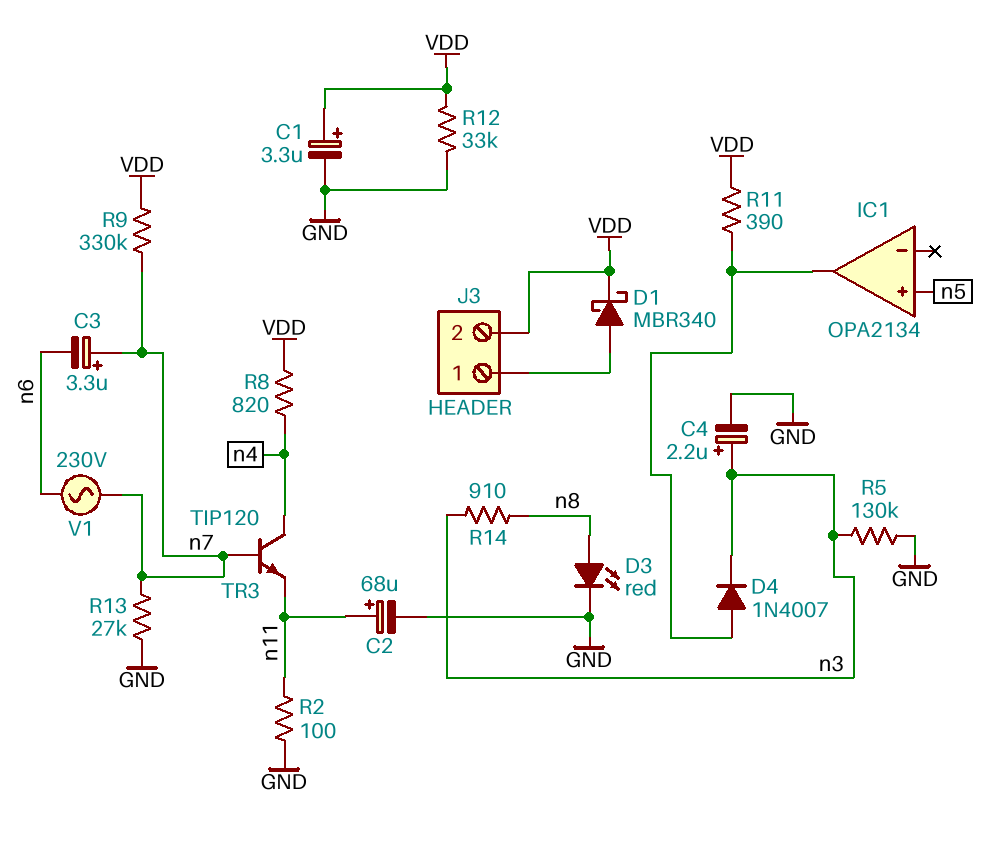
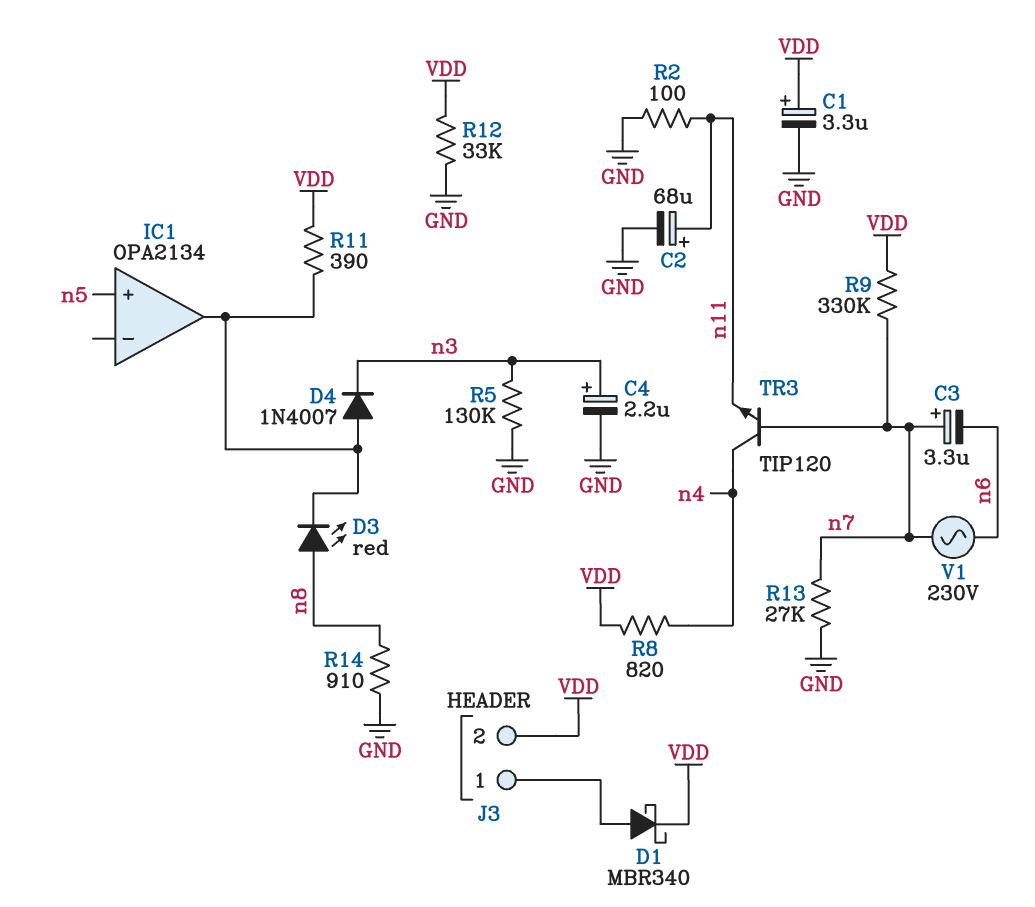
D3: LED red (A n8, K GND) -> LED red (A n8, K IC1/out)
R14: 910 (n3, n8) -> 910 (GND, n8)

